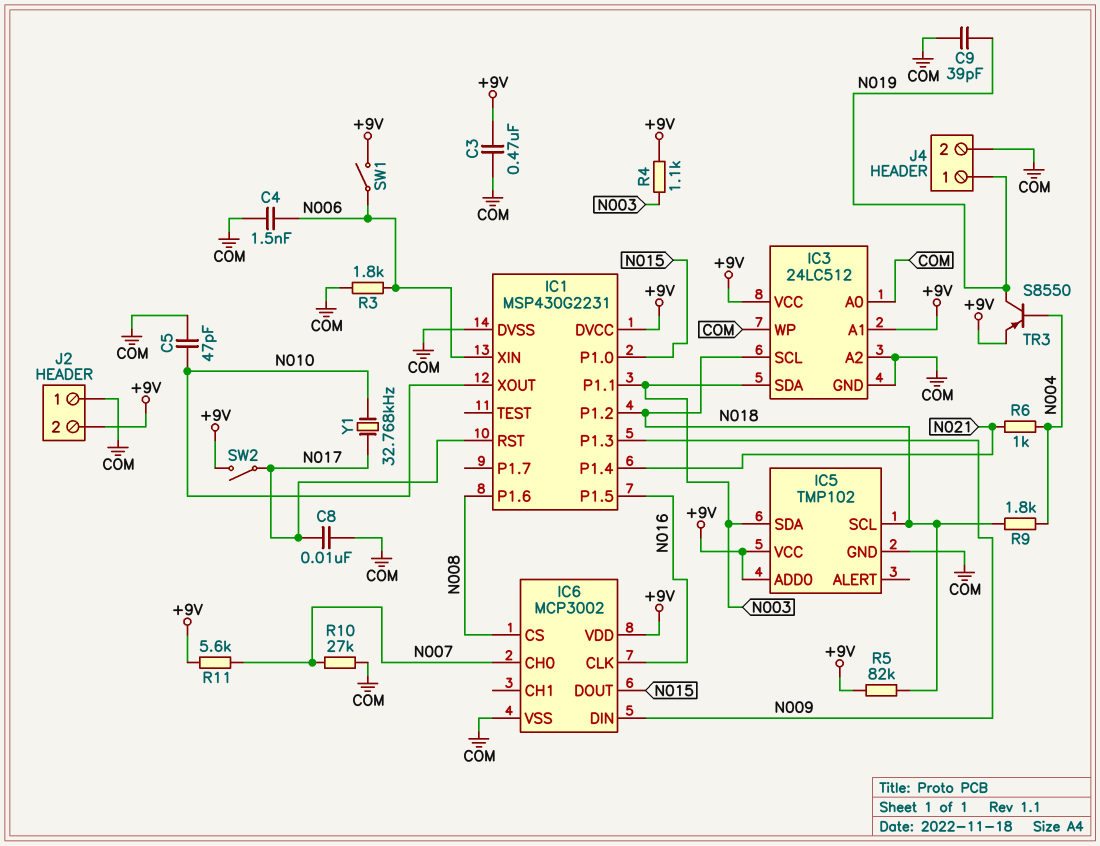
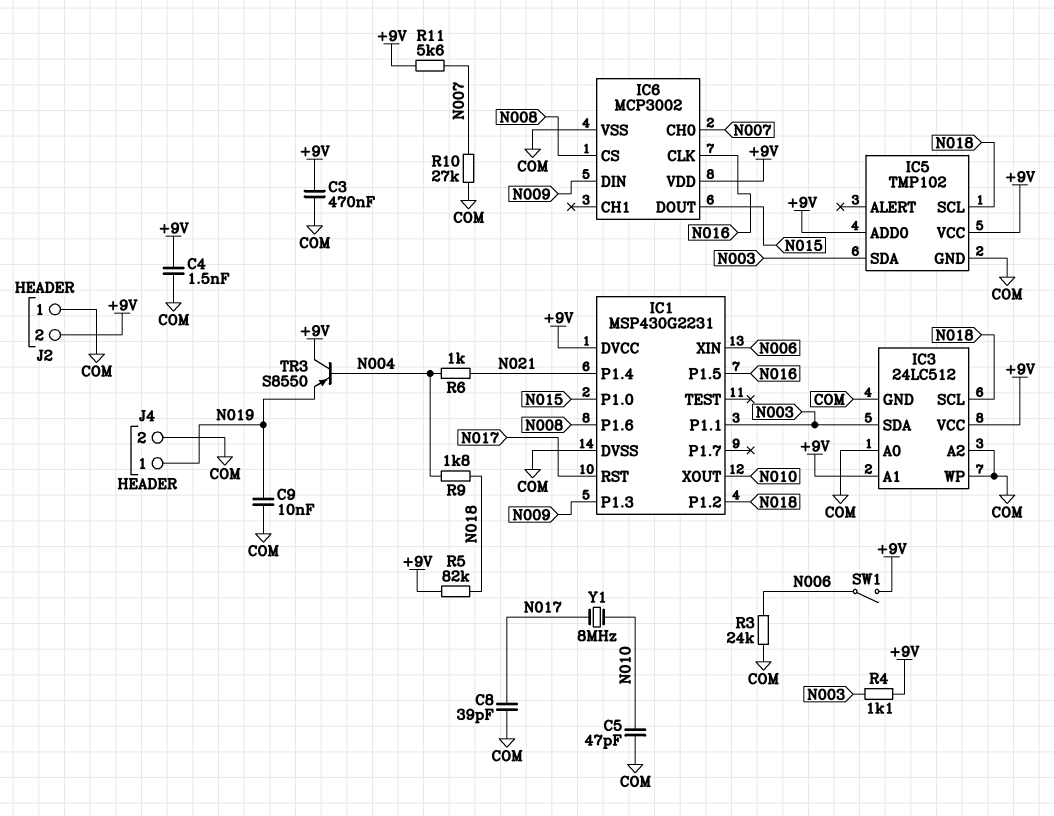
C4: 1.5nF (COM, N006) -> 1.5nF (+9V, COM)
C8: 10nF (COM, N017) -> 39pF (COM, N017)
C9: 39pF (COM, N019) -> 10nF (COM, N019)
R3: 1.8k (COM, N006) -> 24k (COM, N006)
SW2: switch (+9V, N017) -> none
TR3: PNP S8550 (B N004, C N019, E +9V) -> PNP S8550 (B N004, C +9V, E N019)
Y1: 32.768kHz (N010, N017) -> 8MHz (N010, N017)

